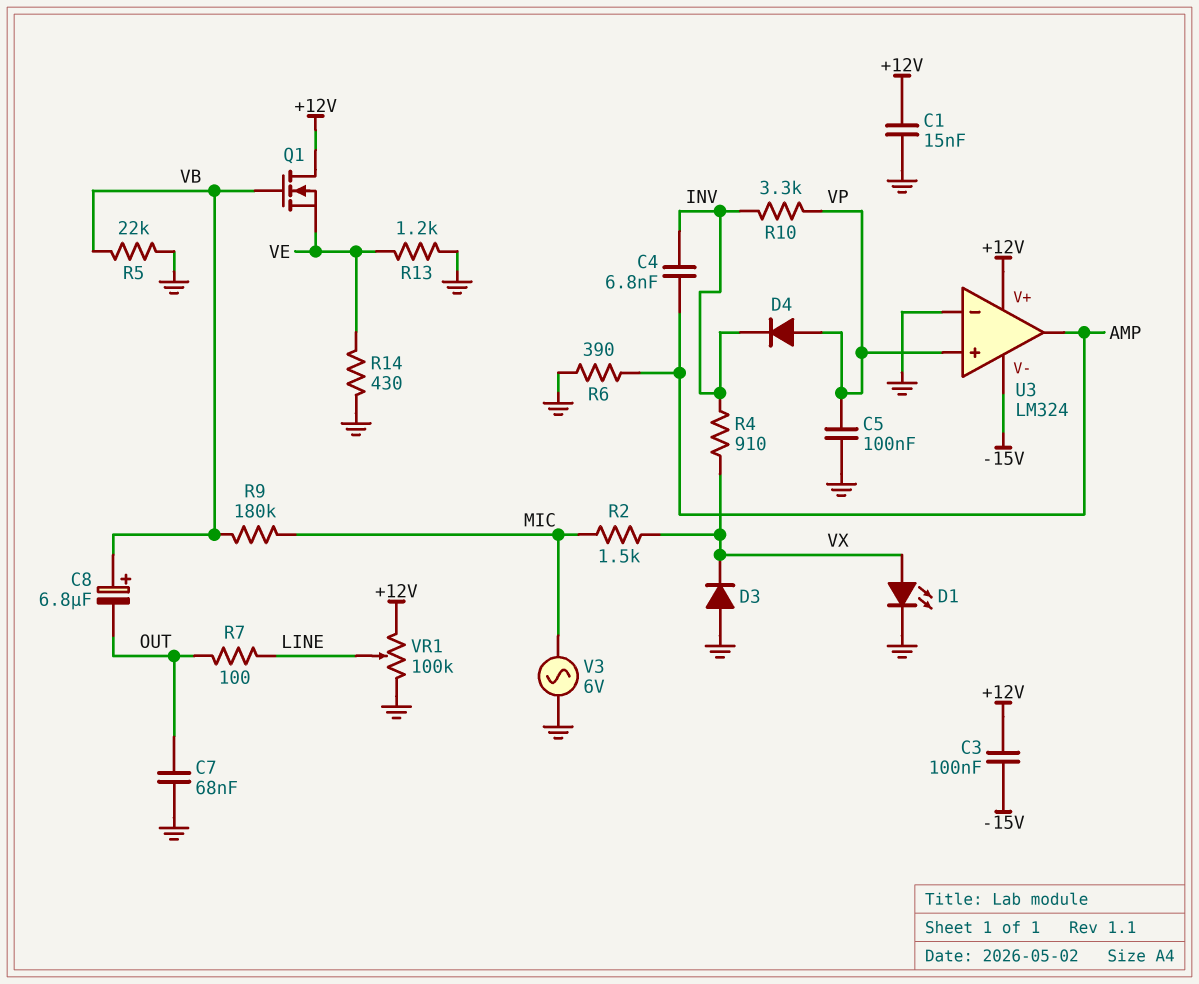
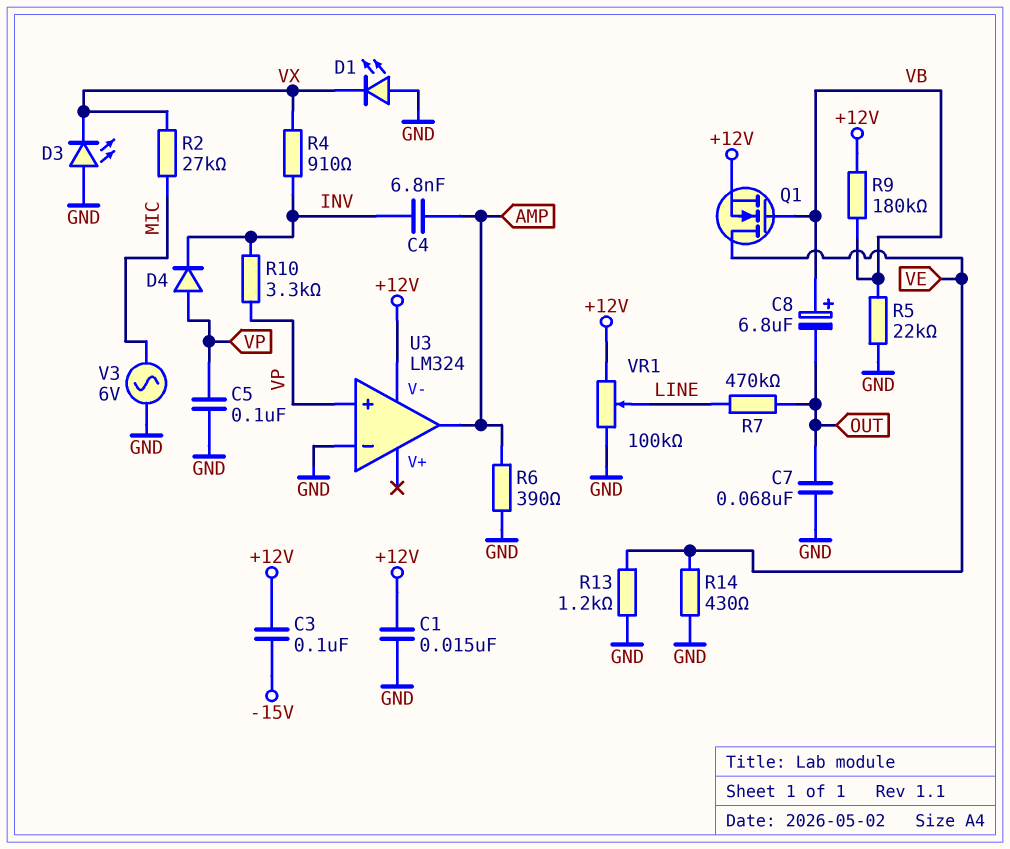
D1: LED (A VX, K GND) -> LED (A GND, K VX)
D3: diode (A GND, K VX) -> LED (A GND, K VX)
Q1: NMOS (G VB, D +12V, S VE) -> NMOS (G VB, D VE, S +12V)
R2: 1.5k (MIC, VX) -> 27k (MIC, VX)
R7: 100 (LINE, OUT) -> 470k (LINE, OUT)
R9: 180k (MIC, VB) -> 180k (+12V, VB)
U3 pin V+: +12V -> none
U3 pin V-: -15V -> +12V

